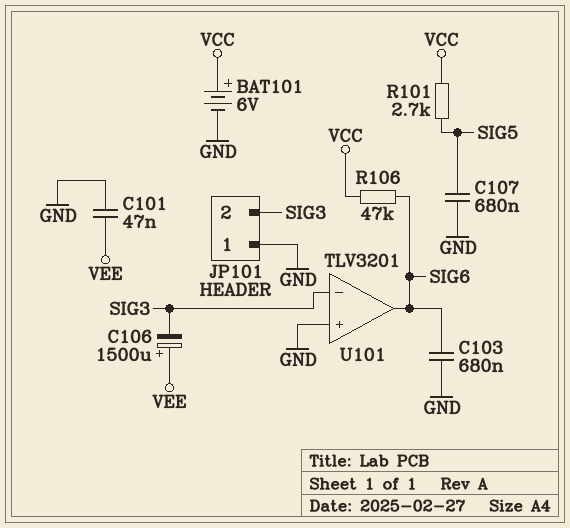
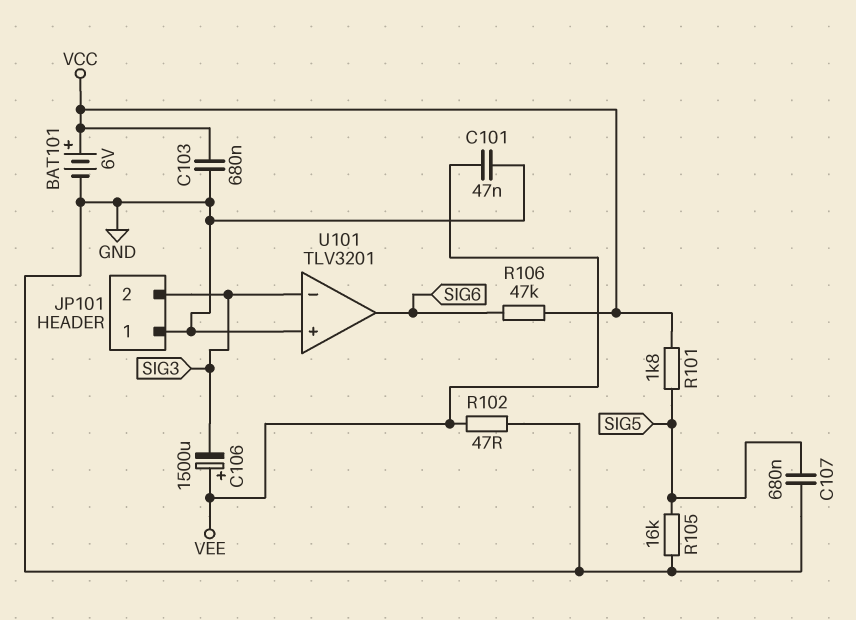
C103: 680nF (GND, SIG6) -> 680nF (GND, VCC)
R101: 2.7k (SIG5, VCC) -> 1.8k (SIG5, VCC)
R102: none -> 47 (GND, VEE)
R105: none -> 16k (GND, SIG5)

